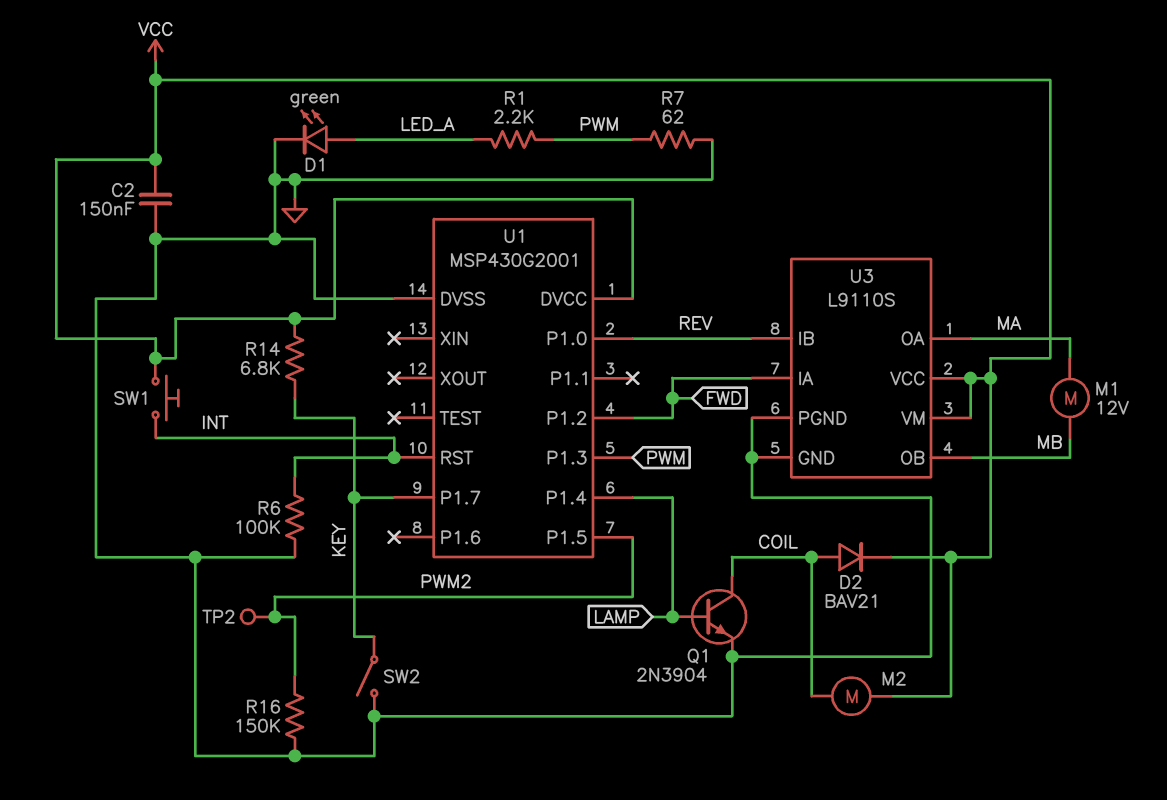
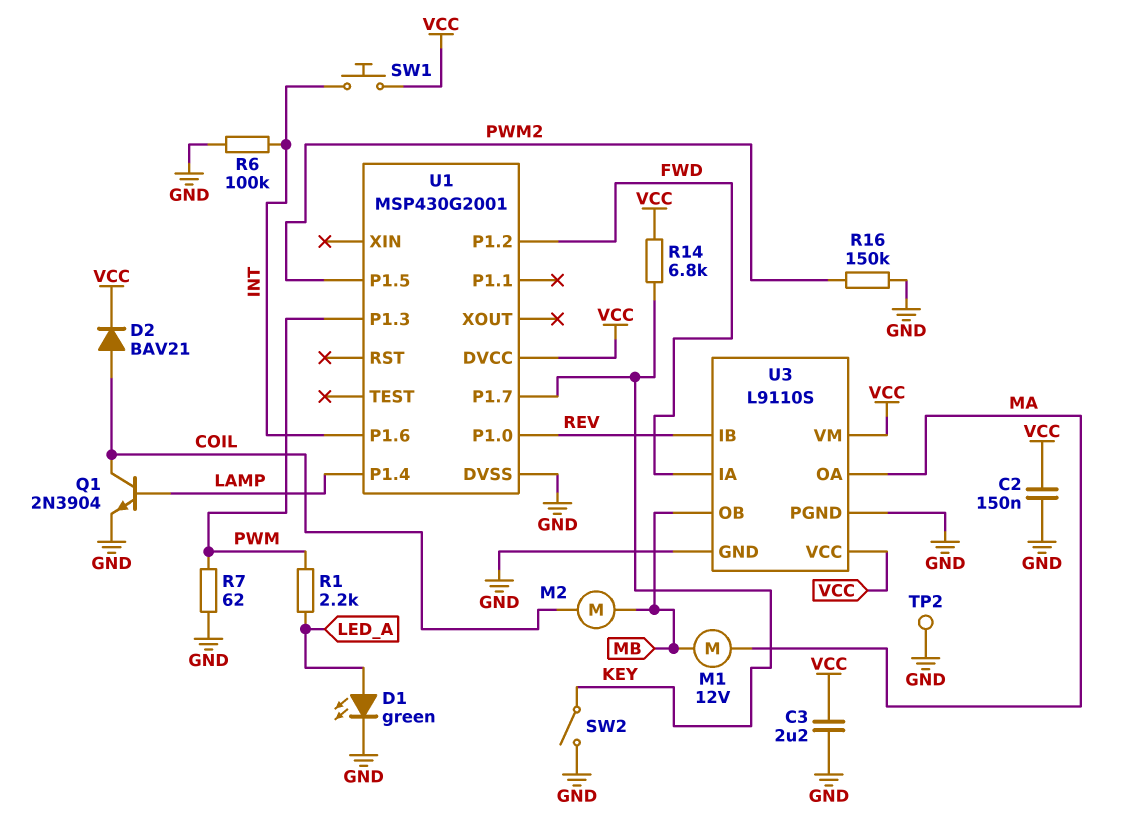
C3: none -> 2.2uF (GND, VCC)
M2: motor (COIL, VCC) -> motor (COIL, MB)
TP2: test point (PWM2) -> test point (GND)
U1 pin P1.6: none -> INT
U1 pin RST: INT -> none

